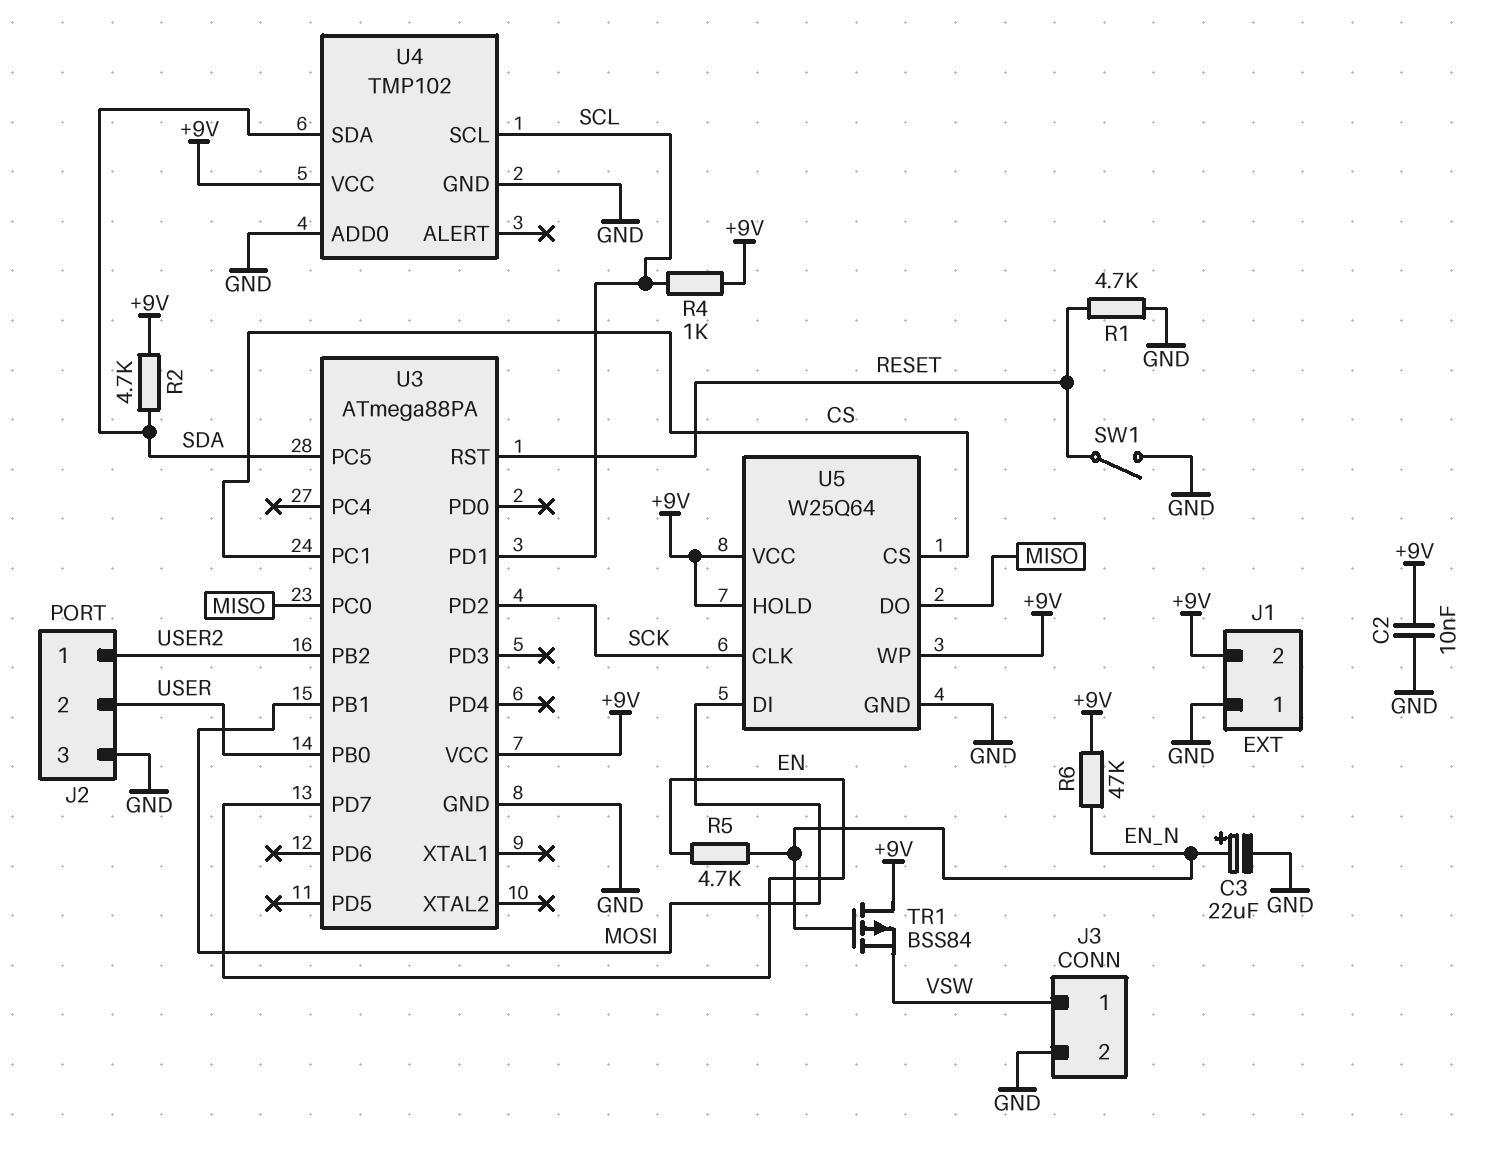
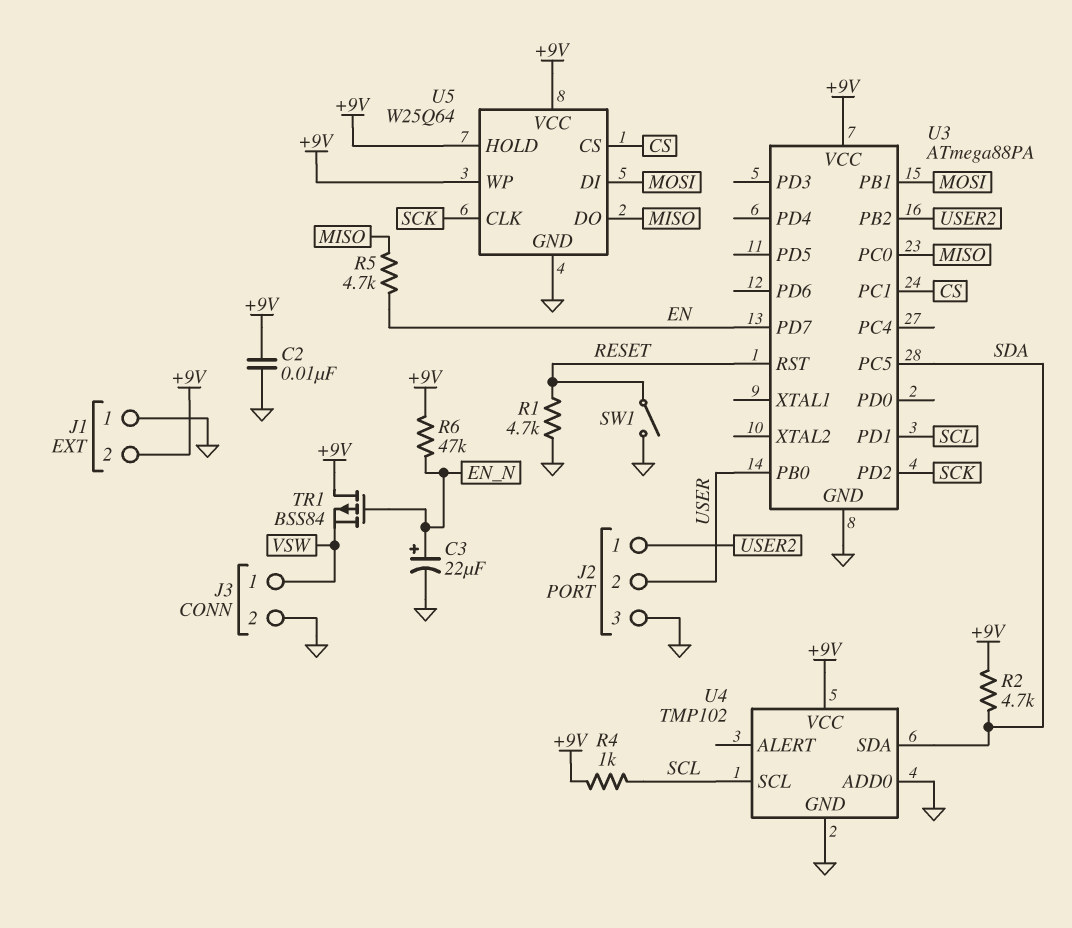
R5: 4.7k (EN, EN_N) -> 4.7k (EN, MISO)

